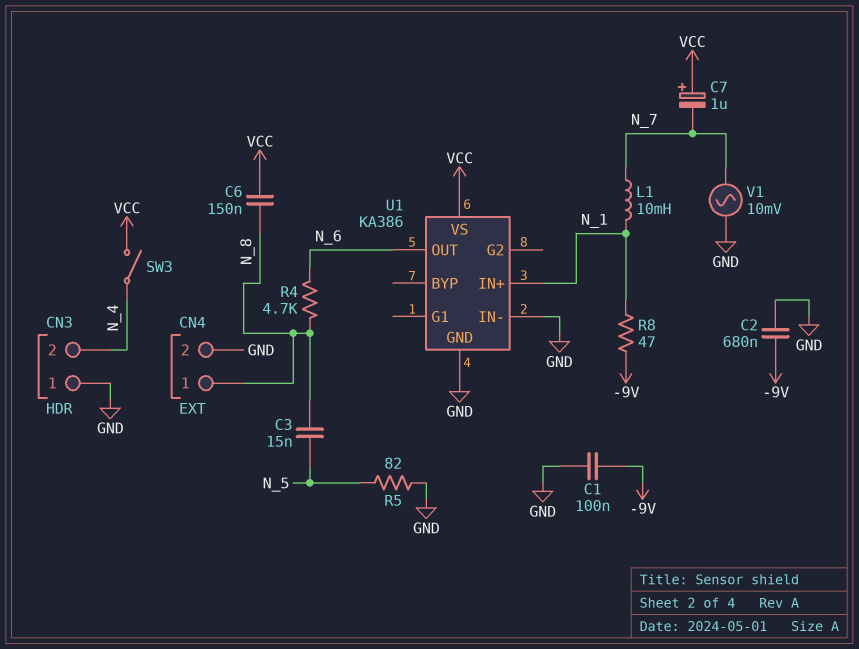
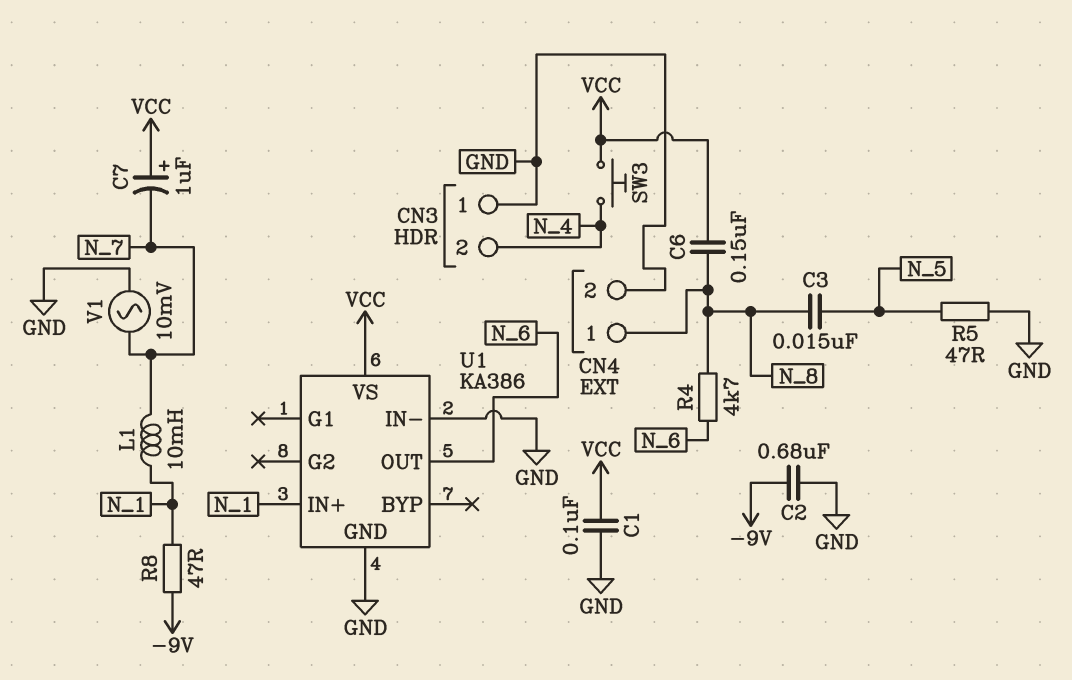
C1: 100nF (-9V, GND) -> 100nF (GND, VCC)
R5: 82 (GND, N_5) -> 47 (GND, N_5)
SW3: switch (N_4, VCC) -> button (N_4, VCC)

